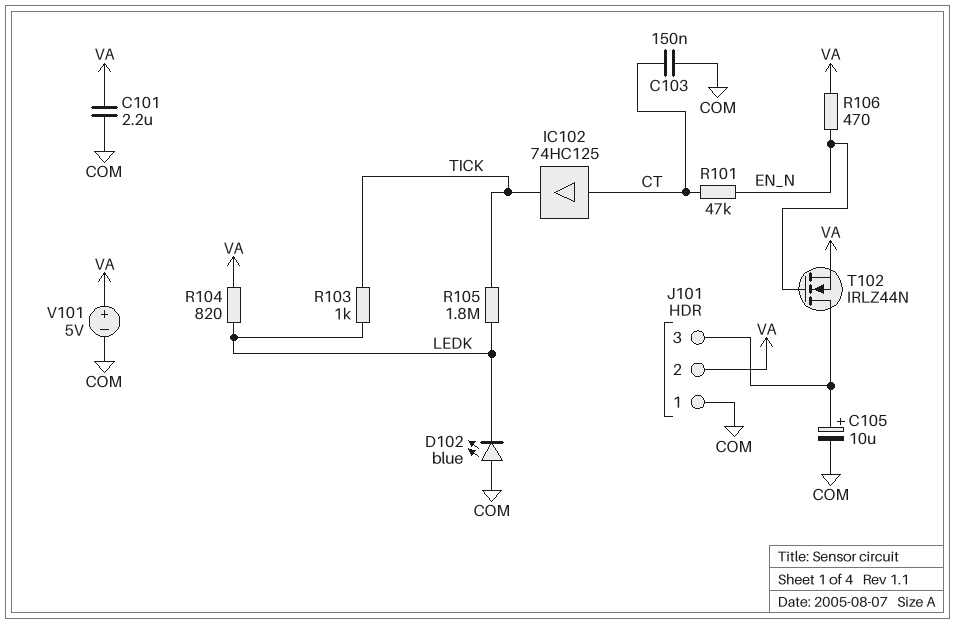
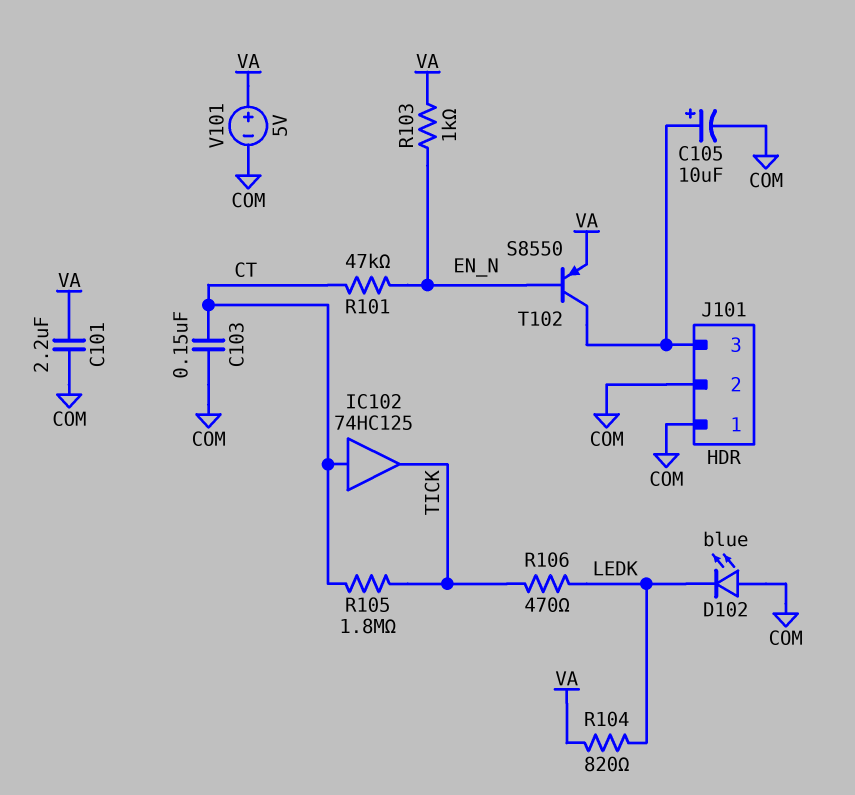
J101 pin 2: VA -> COM
R103: 1k (LEDK, TICK) -> 1k (EN_N, VA)
R105: 1.8M (LEDK, TICK) -> 1.8M (CT, TICK)
R106: 470 (EN_N, VA) -> 470 (LEDK, TICK)
T102: NMOS IRLZ44N (G EN_N, D J101/3, S VA) -> PNP S8550 (B EN_N, C J101/3, E VA)

